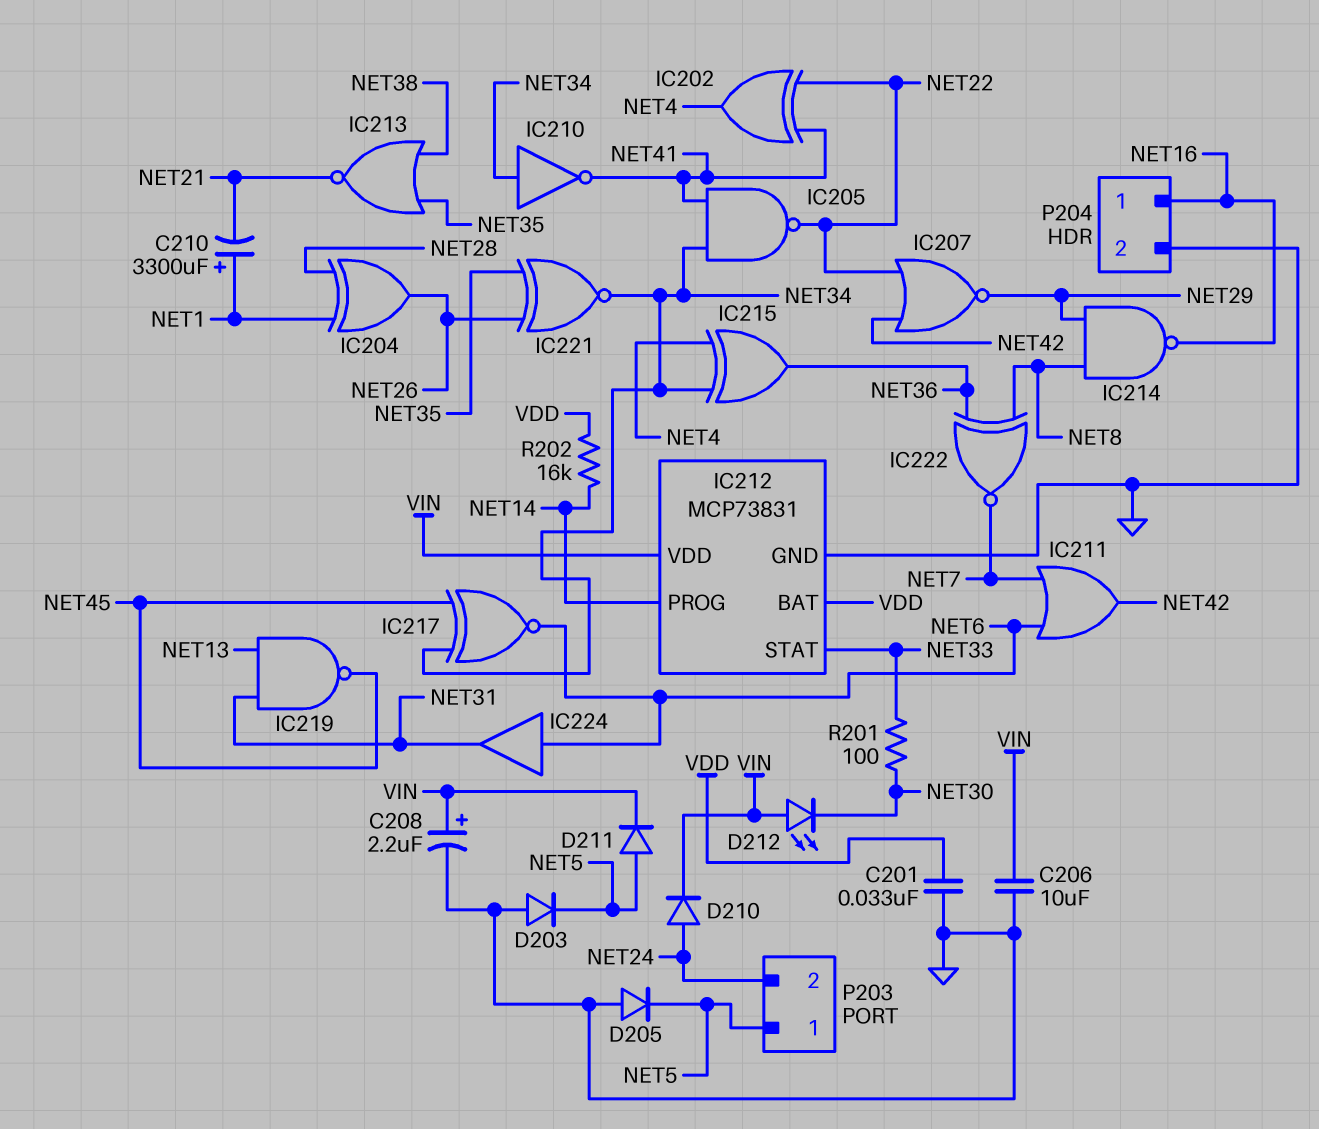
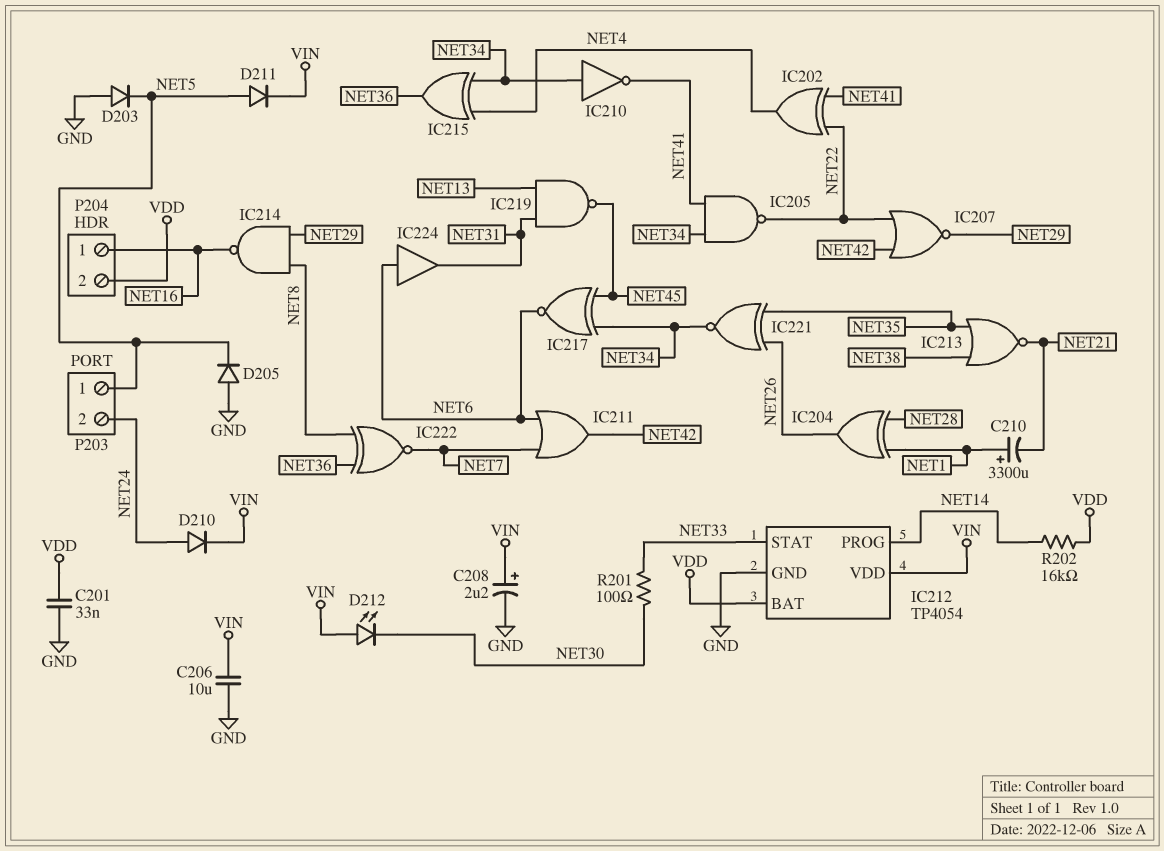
IC212: MCP73831 -> TP4054
P204 pin 2: GND -> VDD

